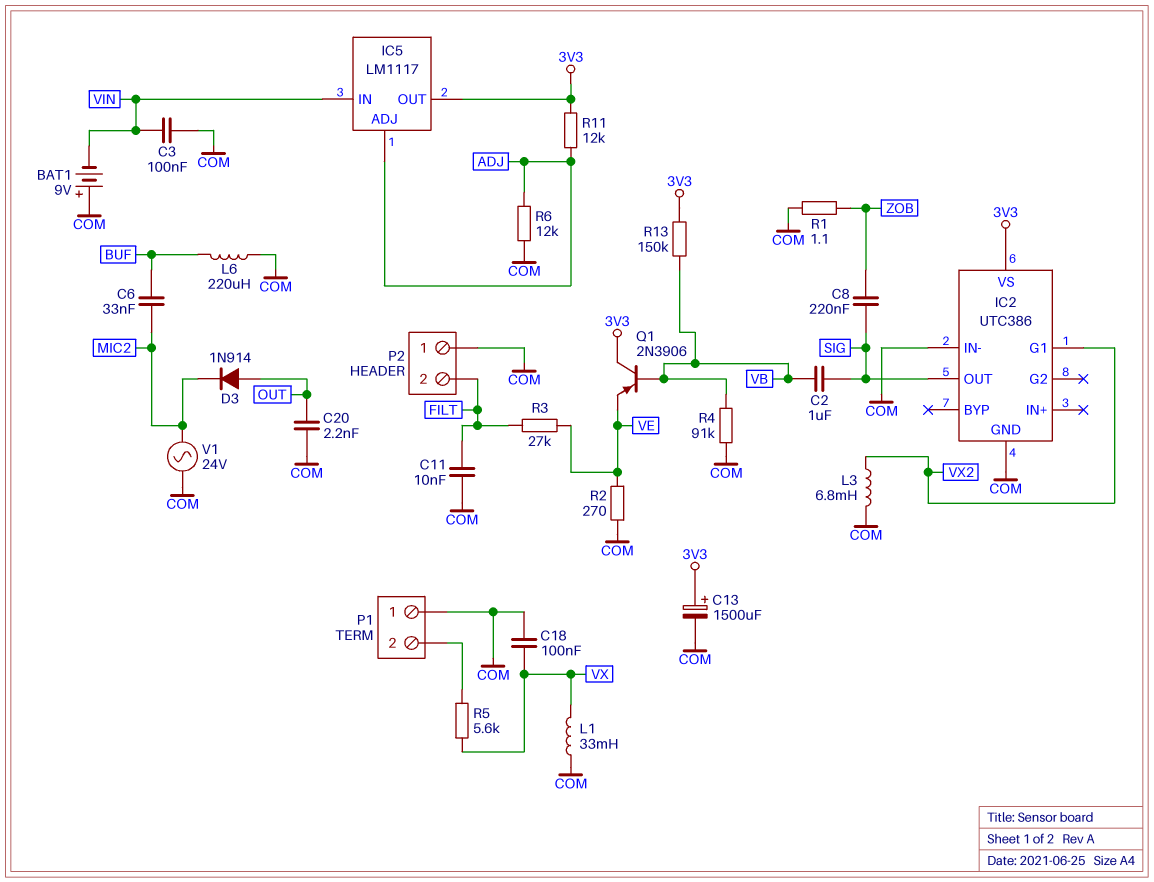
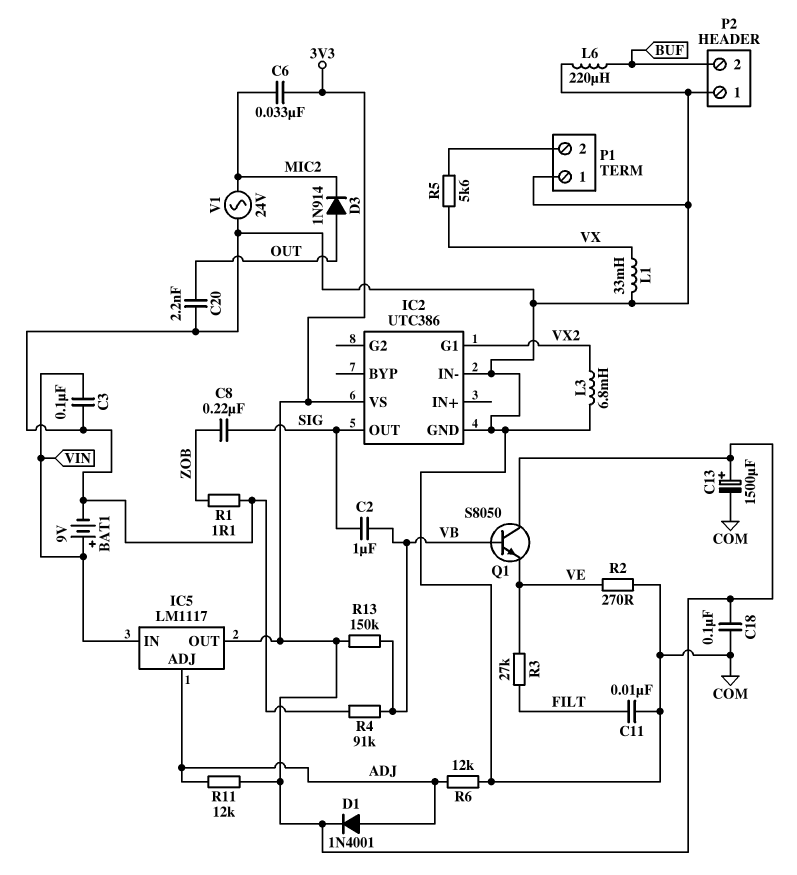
BAT1: 9V (plus COM, minus VIN) -> 9V (plus VIN, minus COM)
C6: 33nF (BUF, MIC2) -> 33nF (3V3, MIC2)
C18: 100nF (COM, VX) -> 100nF (3V3, COM)
D1: none -> diode 1N4001 (A ADJ, K 3V3)
P2 pin 2: FILT -> BUF
Q1: PNP 2N3906 (B VB, C 3V3, E VE) -> NPN S8050 (B VB, C 3V3, E VE)

